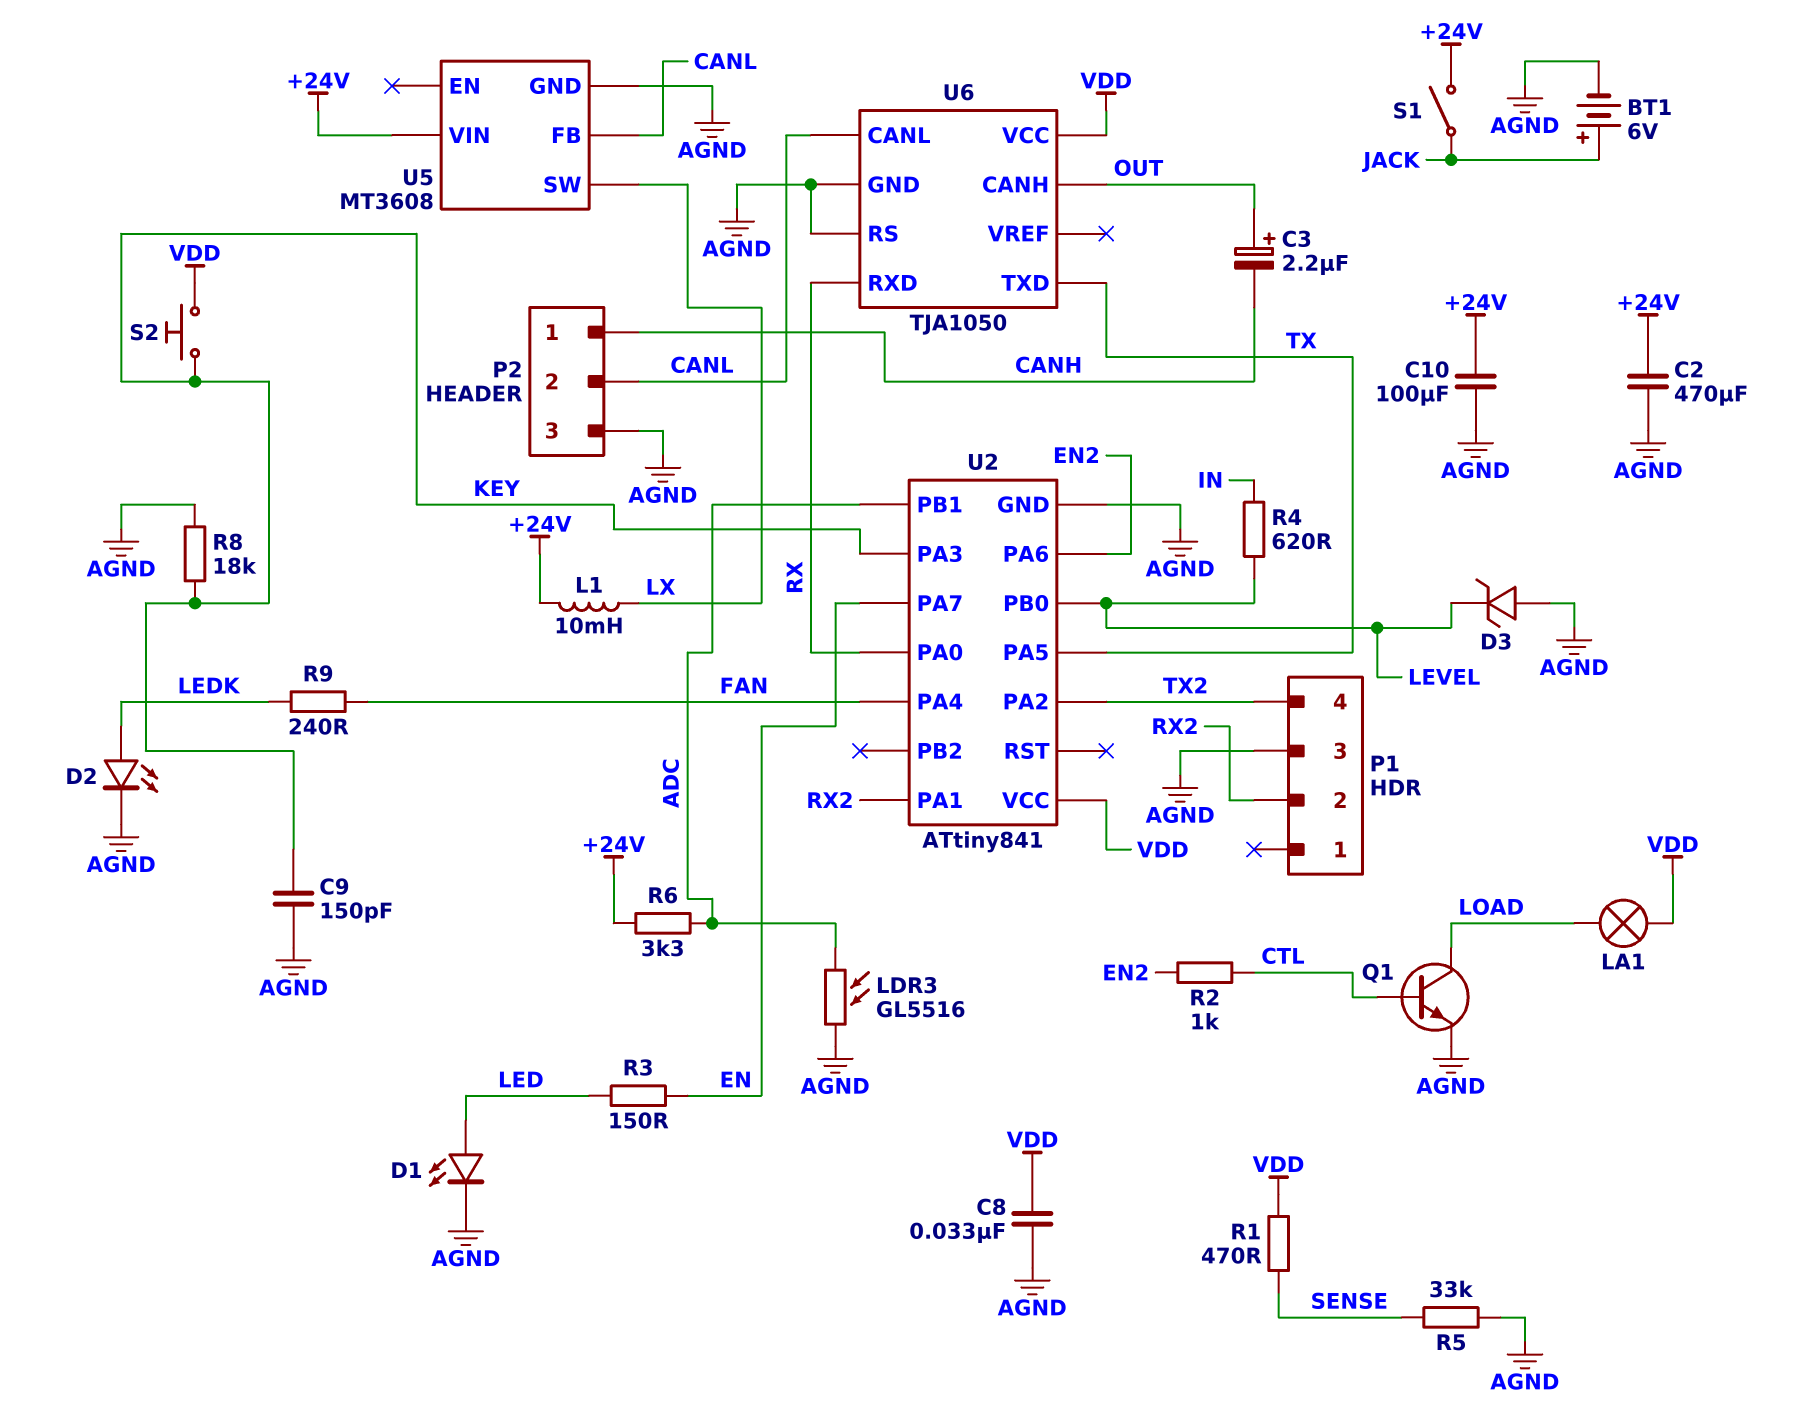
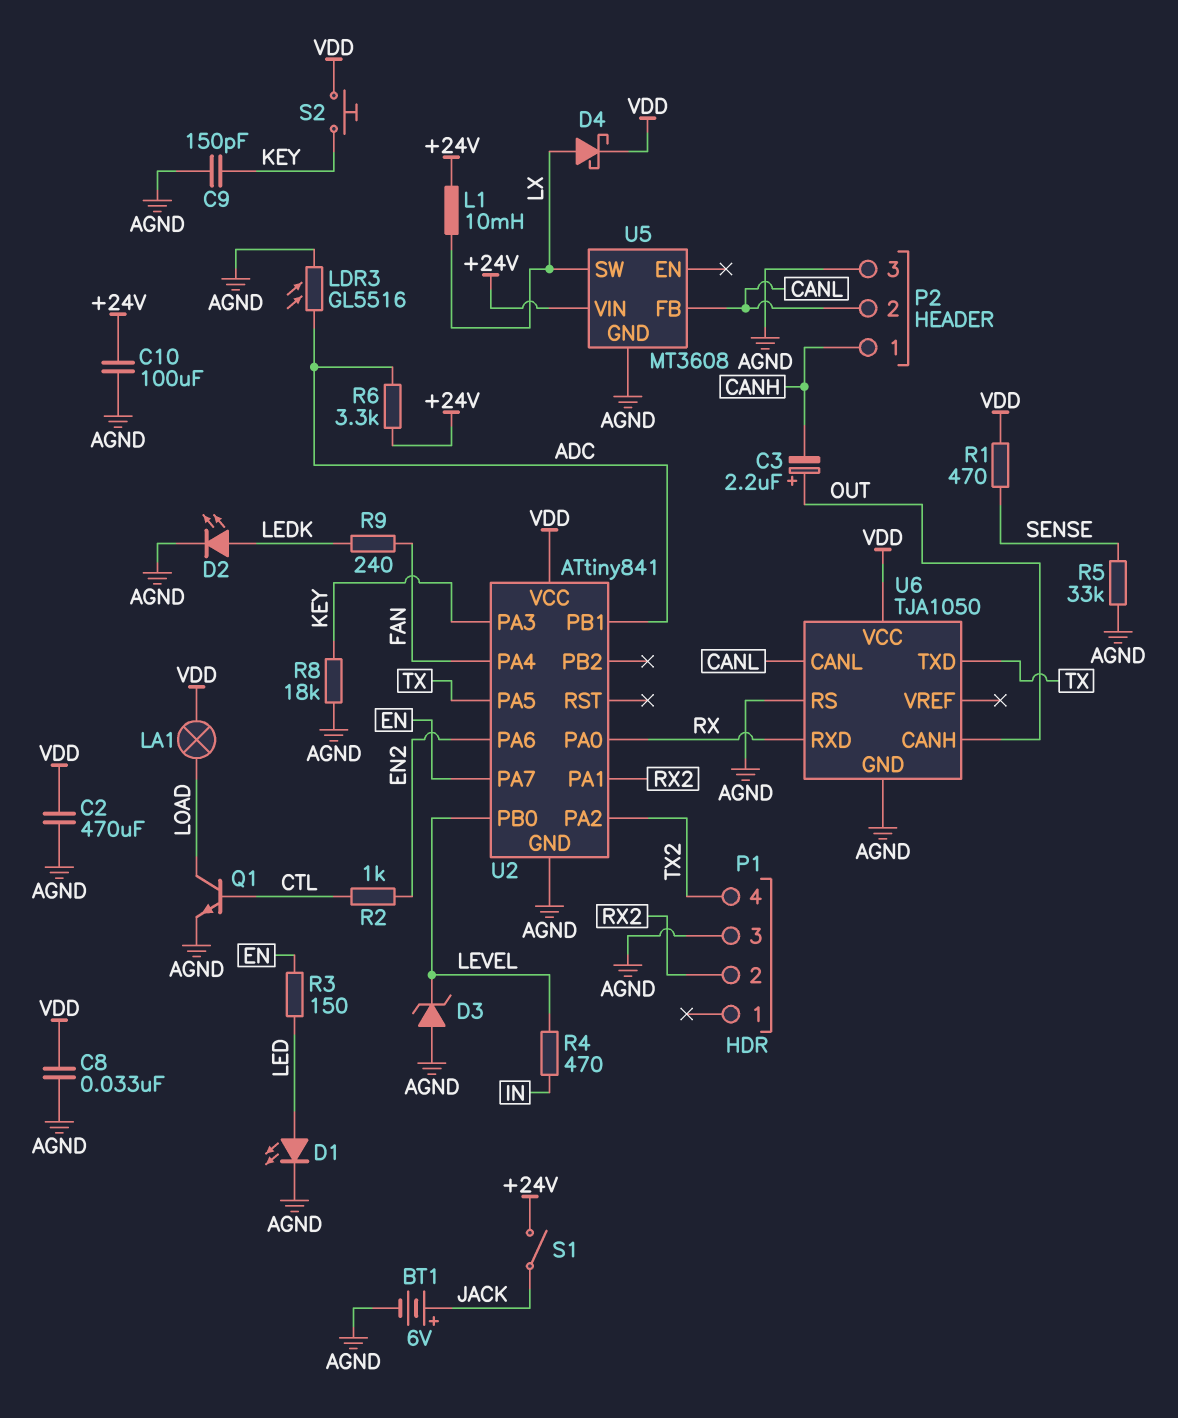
C2: 470uF (+24V, AGND) -> 470uF (AGND, VDD)
D4: none -> schottky (A LX, K VDD)
R4: 620 (IN, LEVEL) -> 470 (IN, LEVEL)

